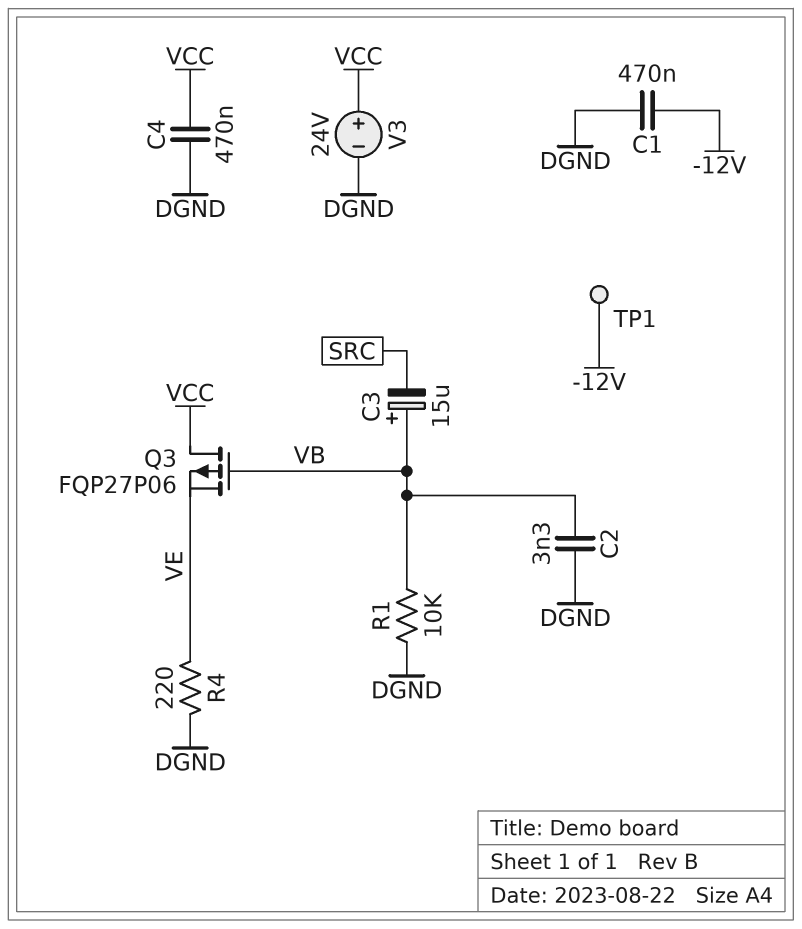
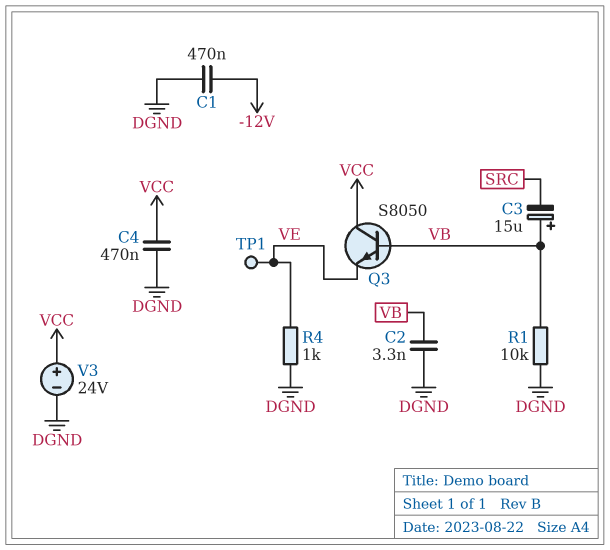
Q3: PMOS FQP27P06 (G VB, D VCC, S VE) -> NPN S8050 (B VB, C VCC, E VE)
R4: 220 (DGND, VE) -> 1k (DGND, VE)
TP1: test point (-12V) -> test point (VE)

